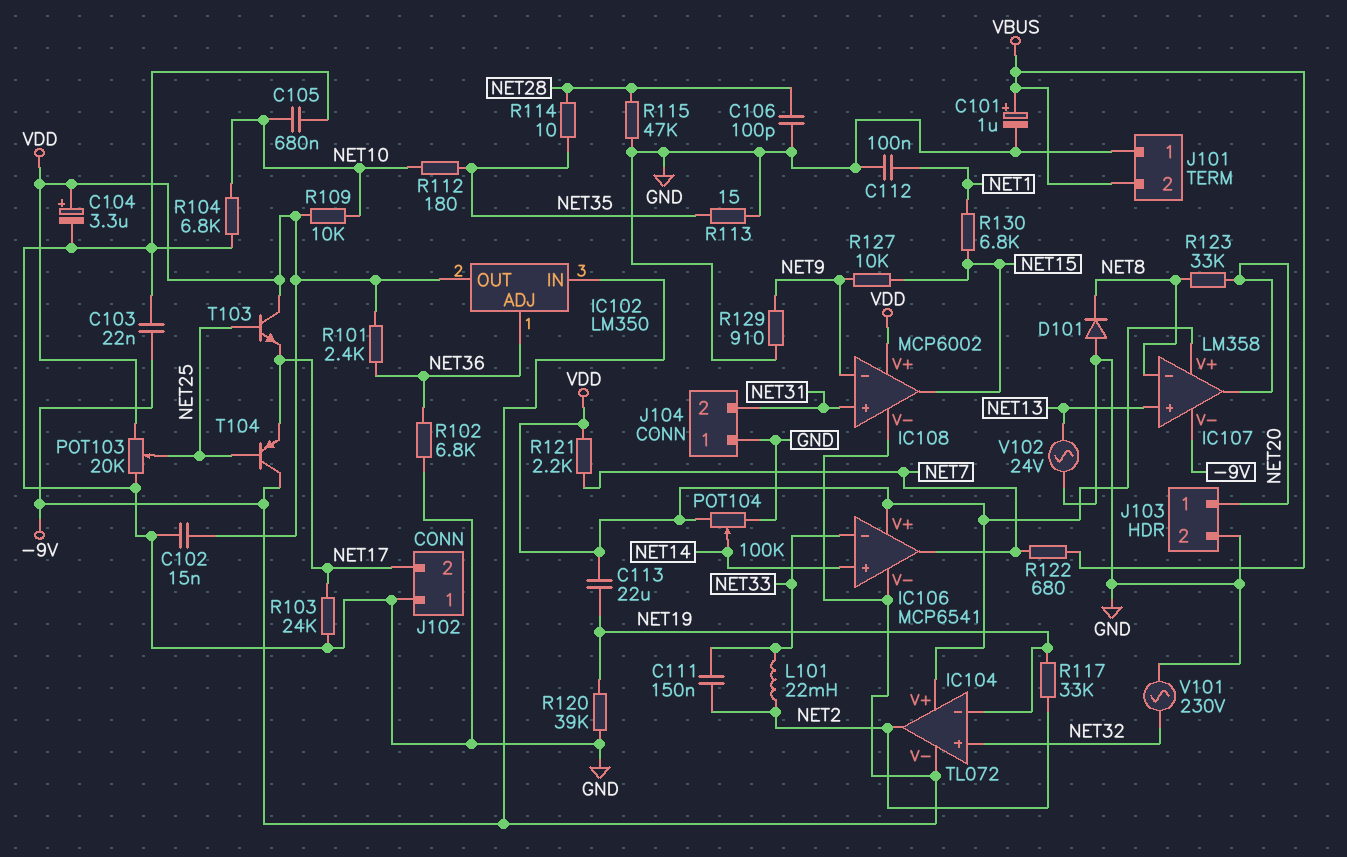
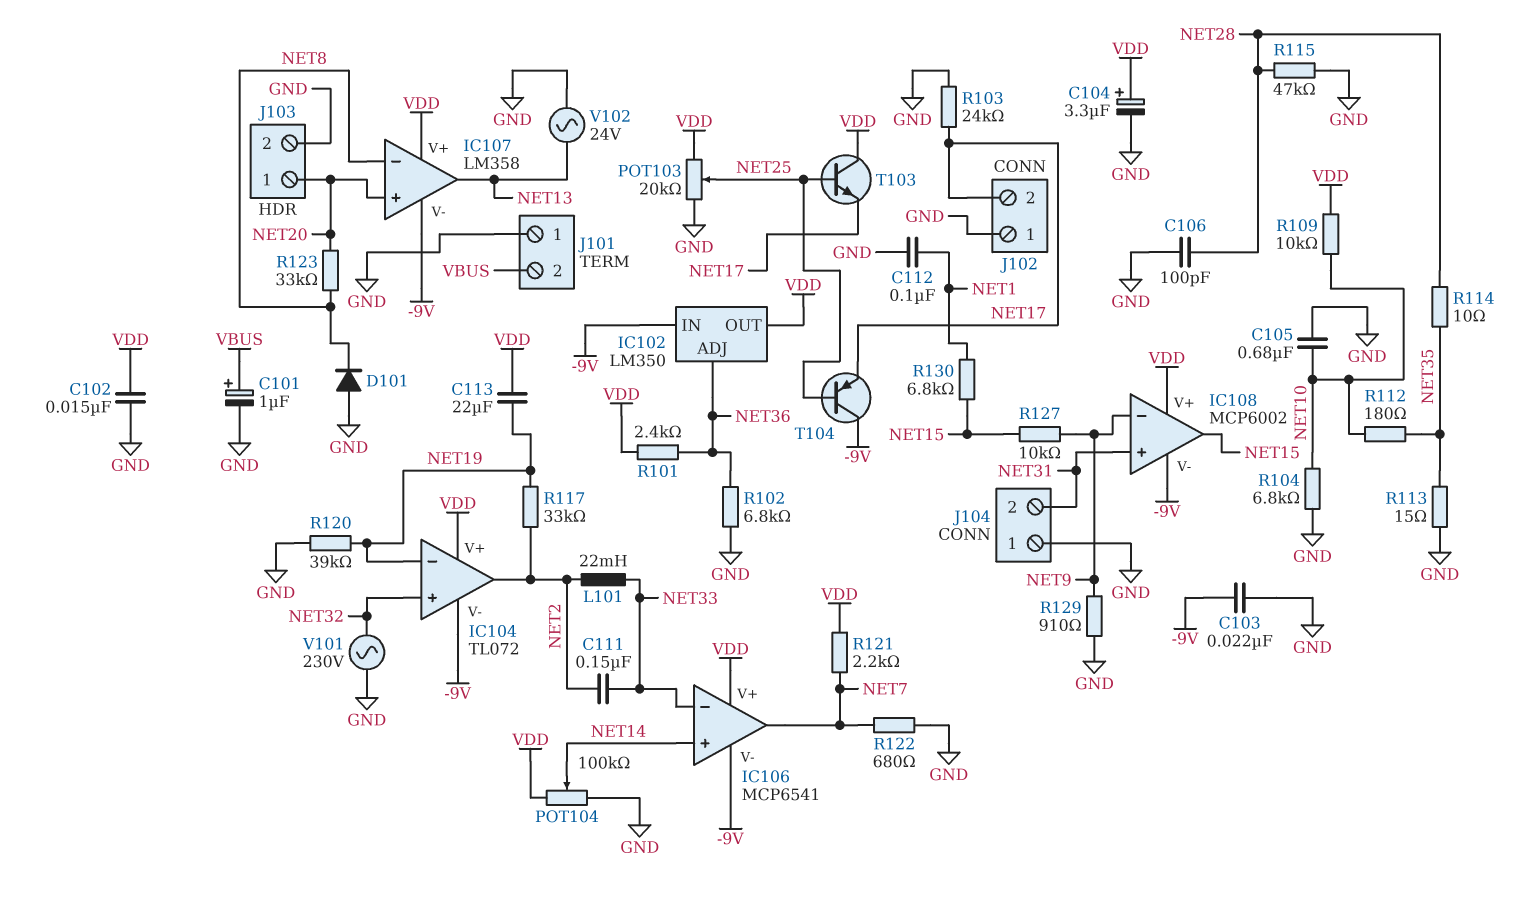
IC107 pin in+: NET13 -> NET20
IC107 pin out: NET20 -> NET13
R122: 680 (NET7, VBUS) -> 680 (GND, NET7)

